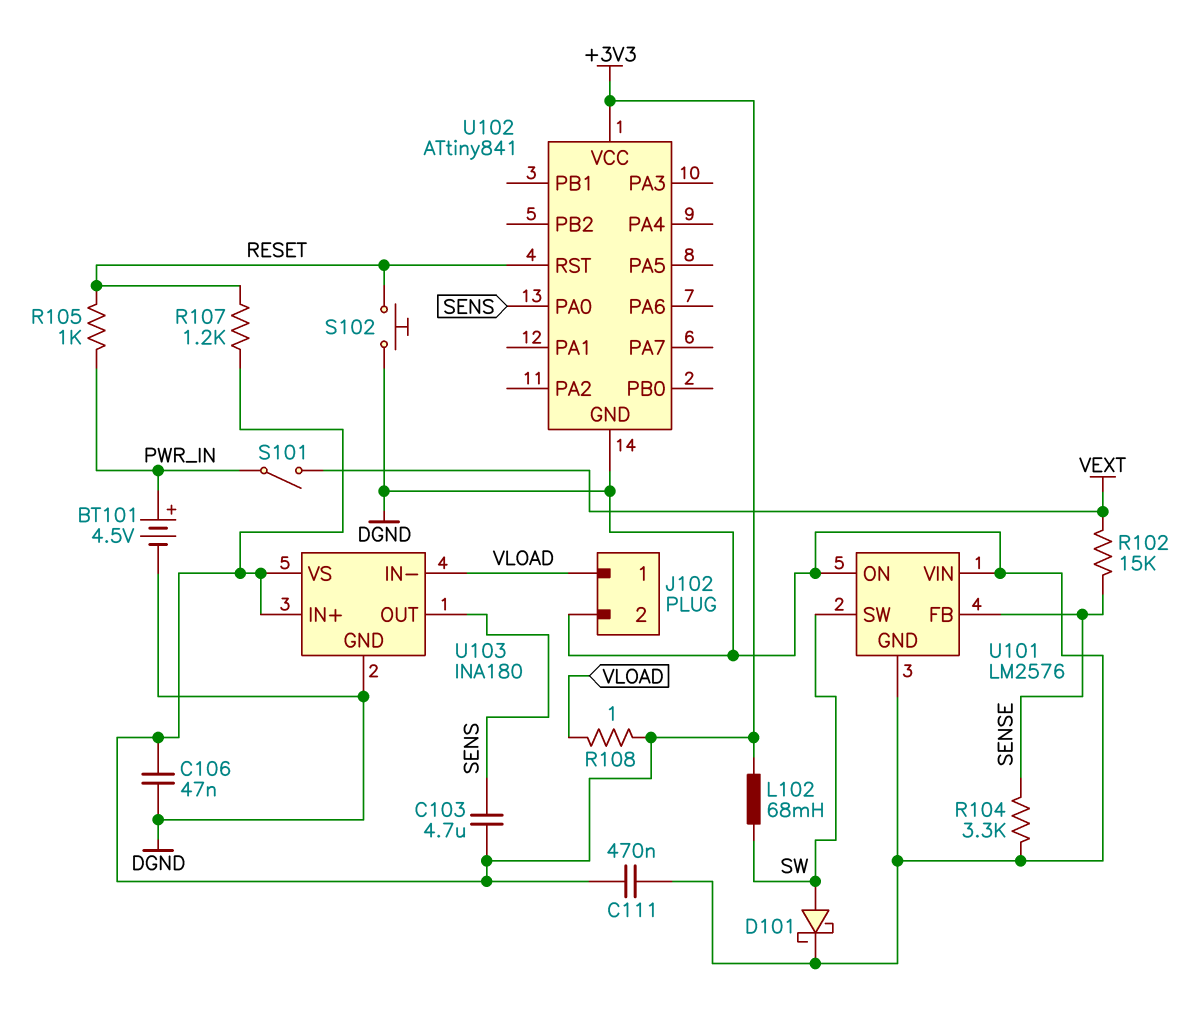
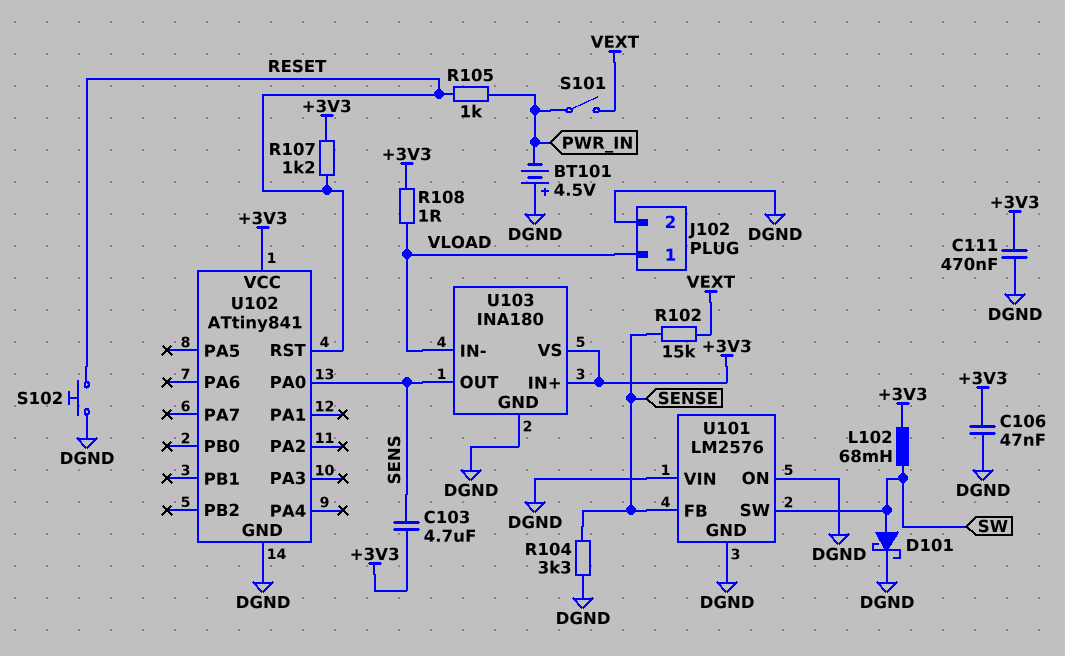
BT101: 4.5V (plus PWR_IN, minus DGND) -> 4.5V (plus DGND, minus PWR_IN)

